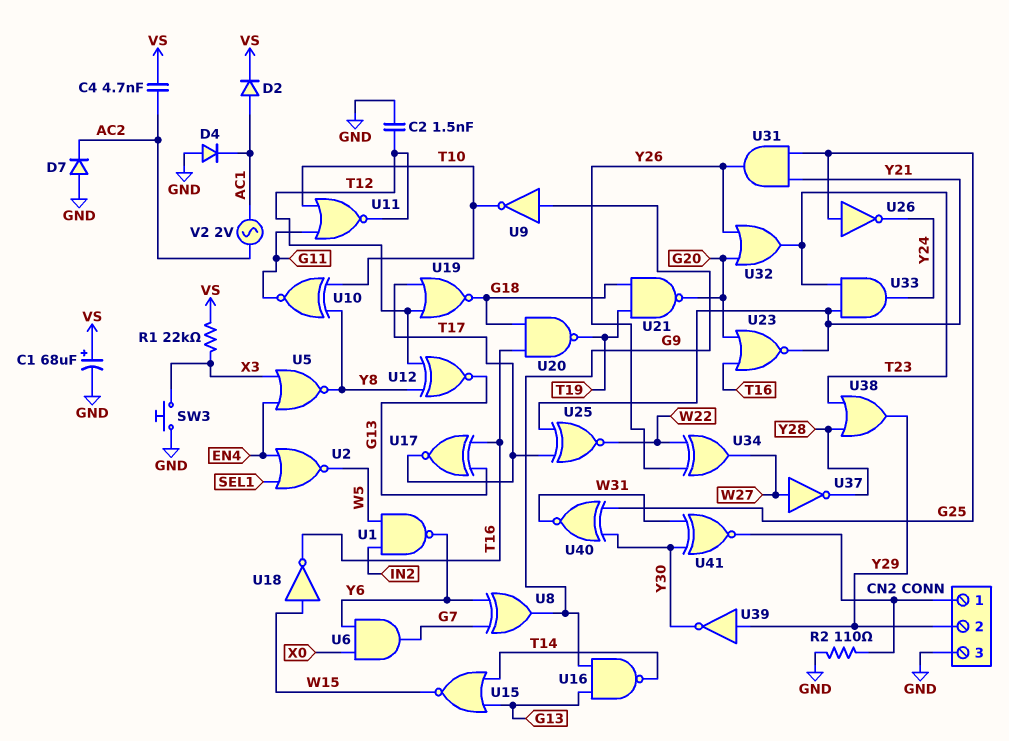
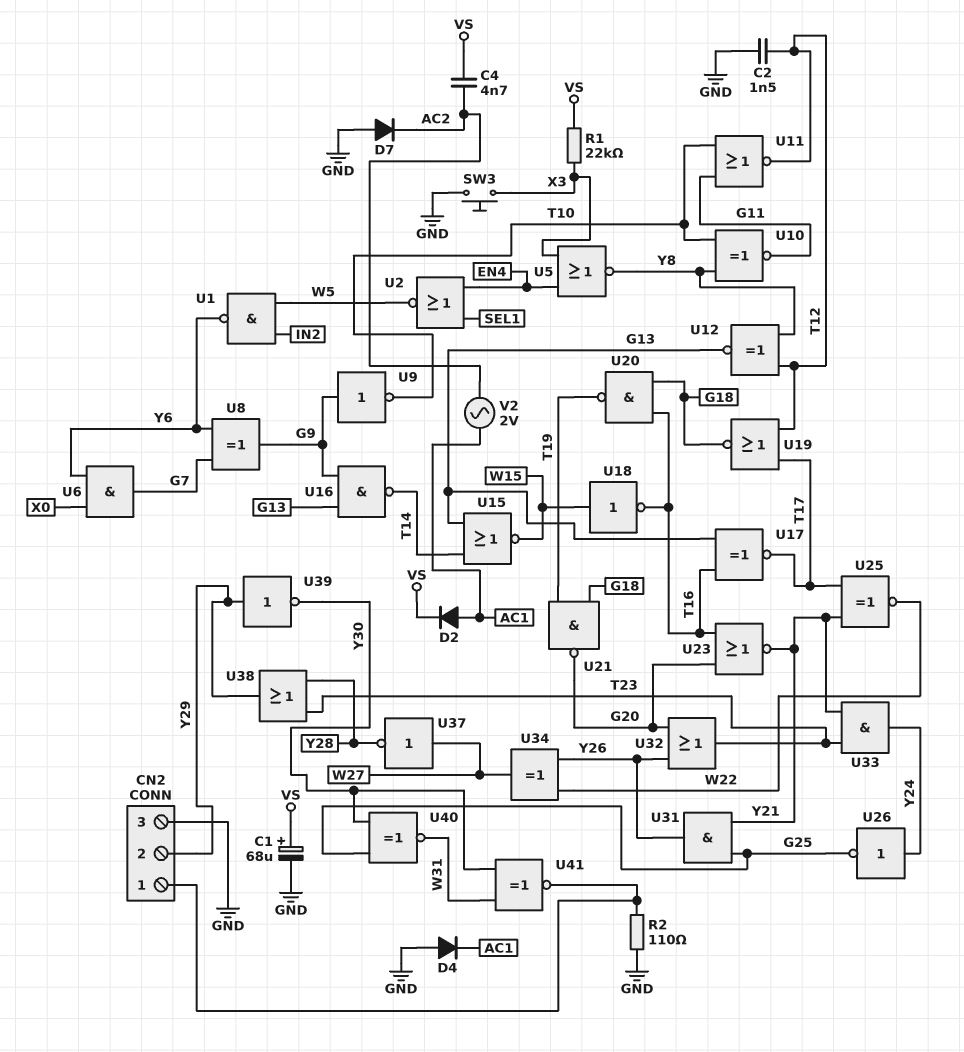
U26: NOT (in G25, out Y24) -> NOT (in Y24, out G25)

